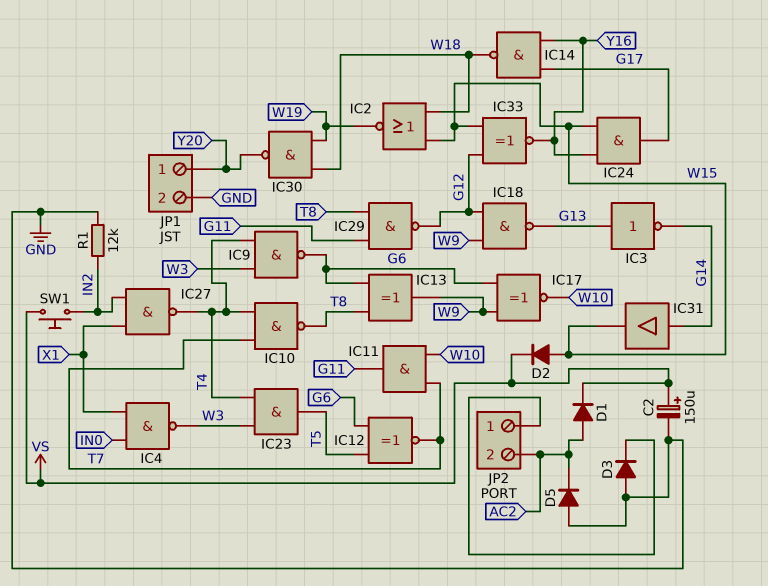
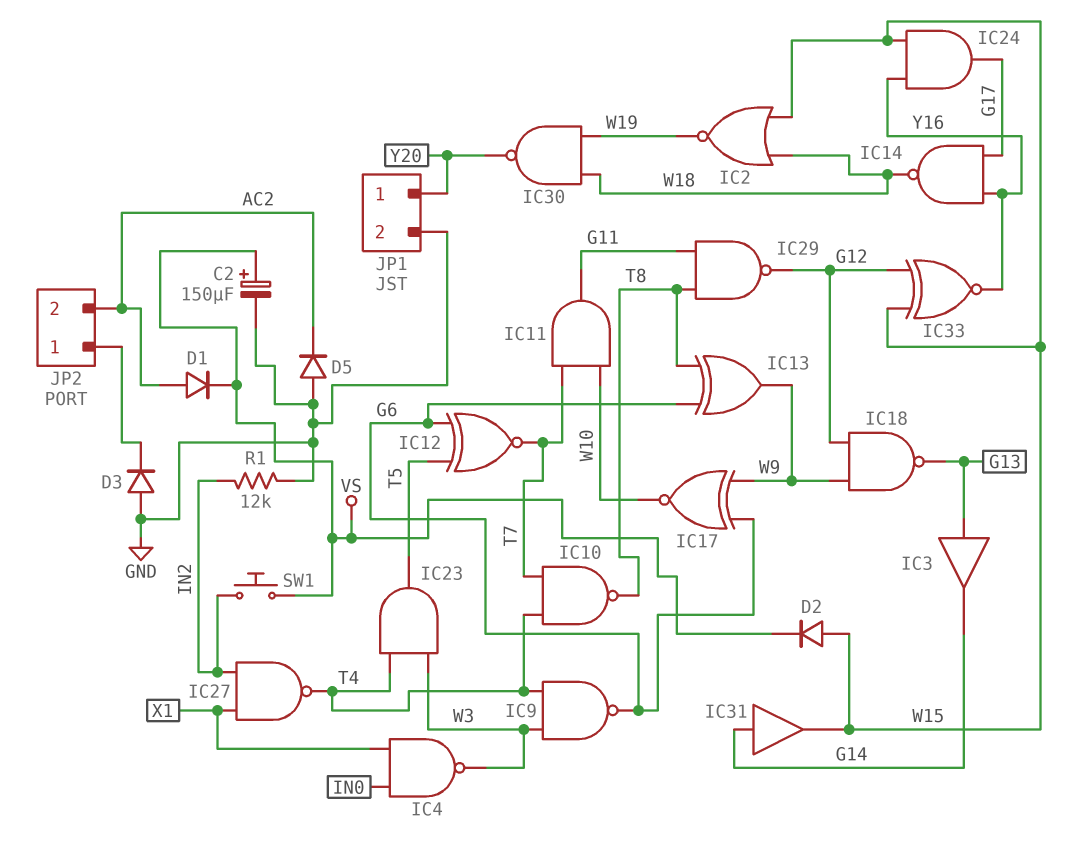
IC3: NOT (in G13, out G14) -> buffer (in G13, out G14)

